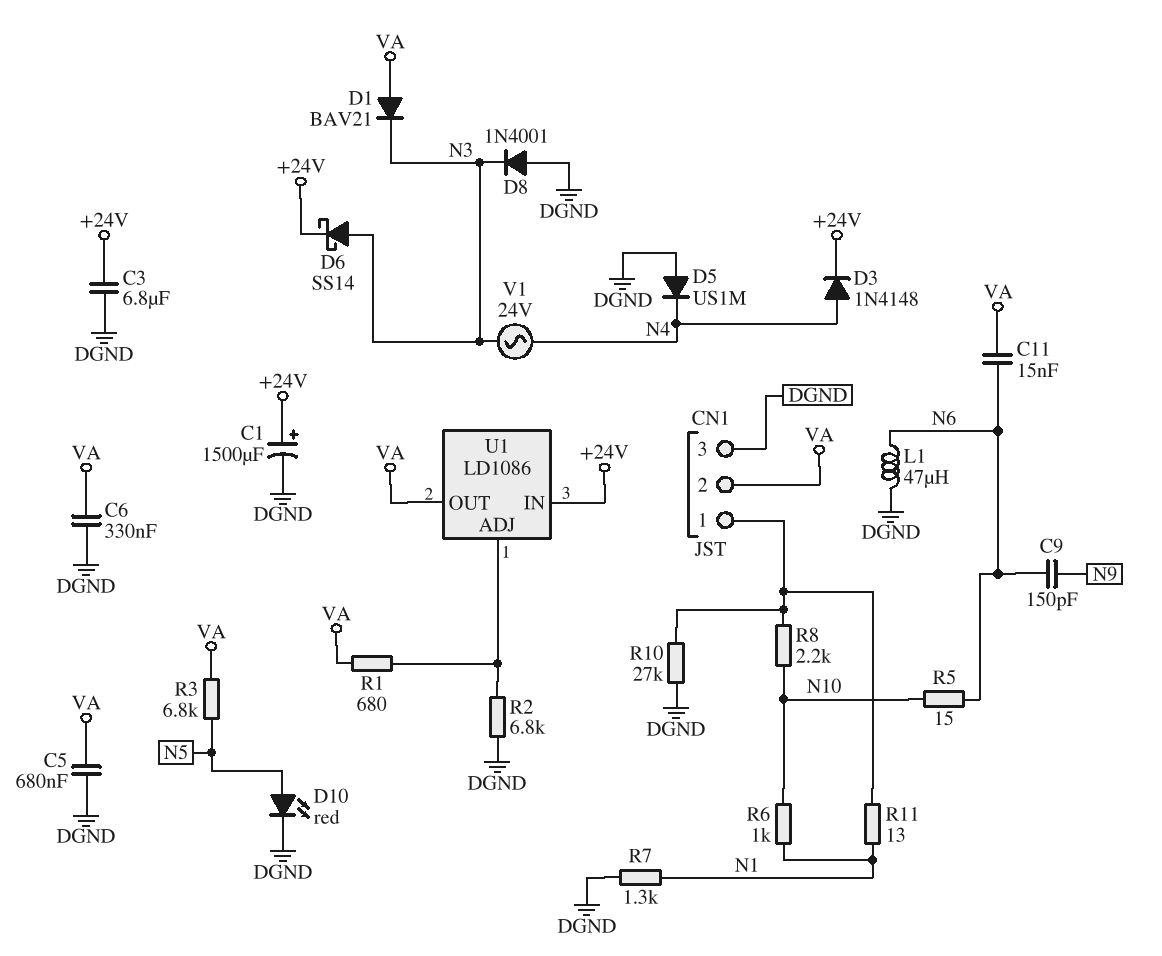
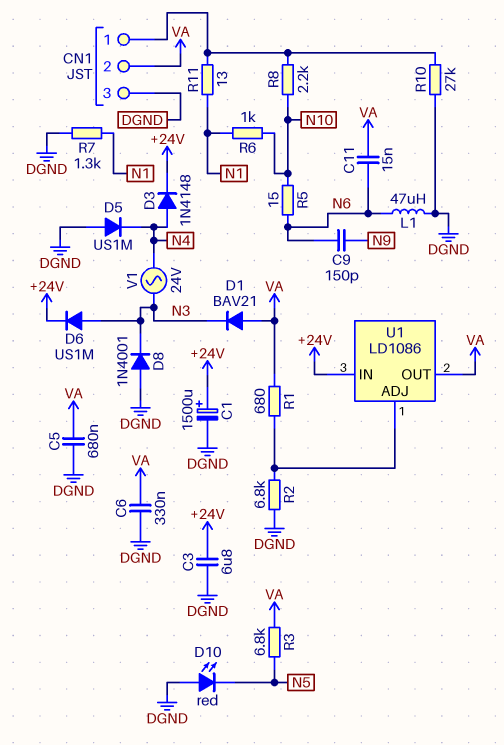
D6: schottky SS14 (A N3, K +24V) -> diode US1M (A N3, K +24V)
D10: LED red (A N5, K DGND) -> LED red (A DGND, K N5)

